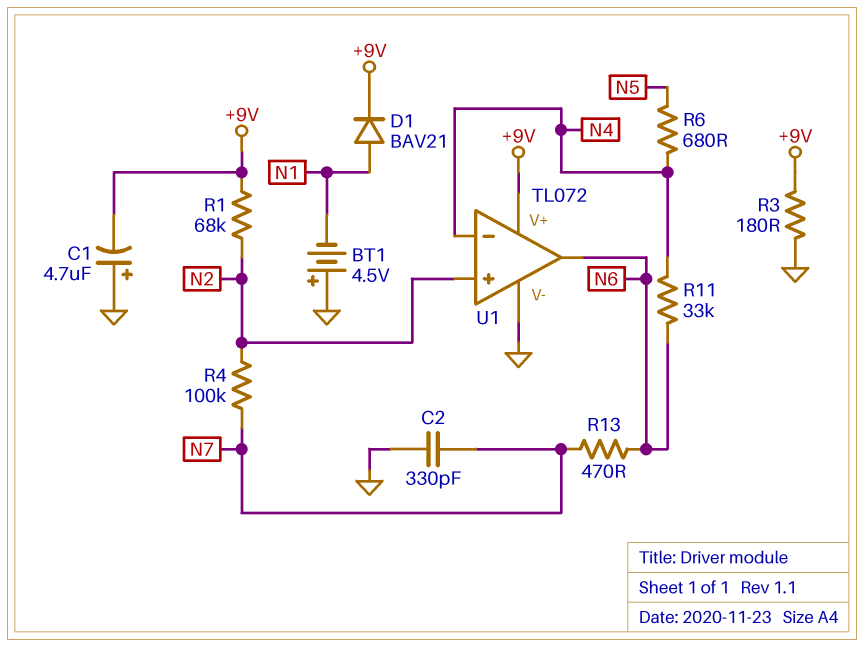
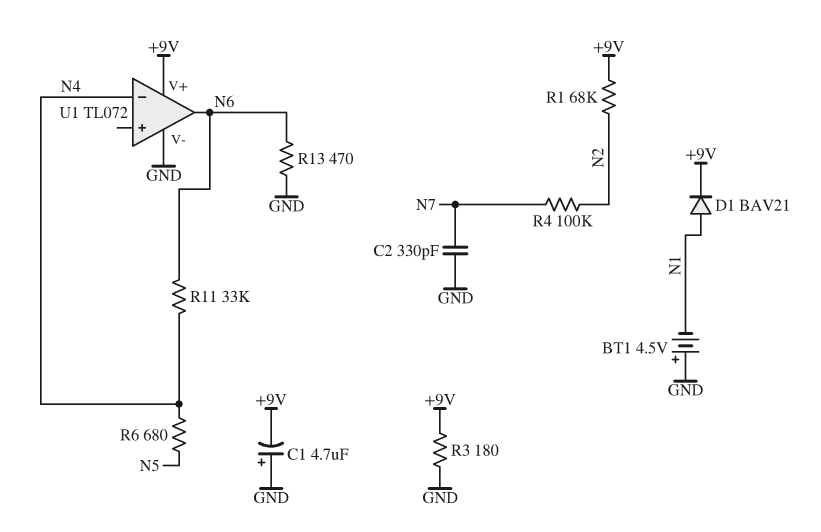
R13: 470 (N6, N7) -> 470 (GND, N6)
U1 pin in+: N2 -> none

